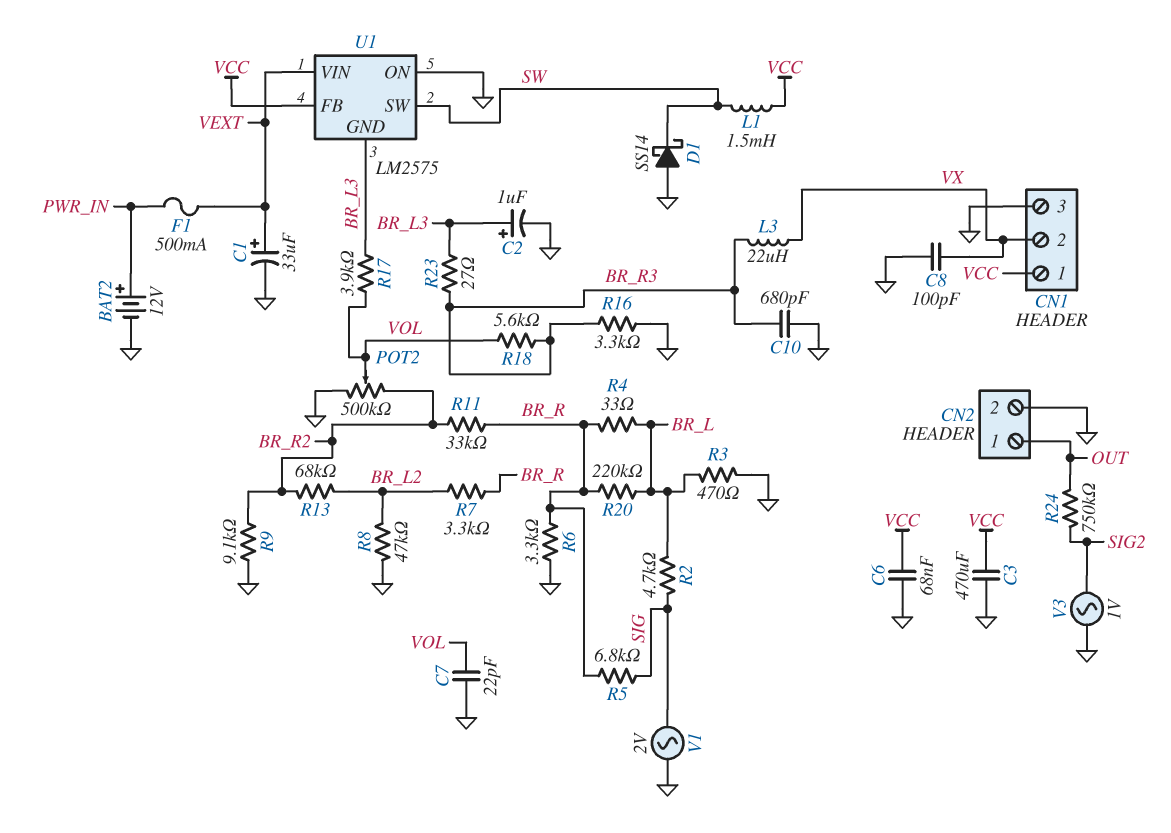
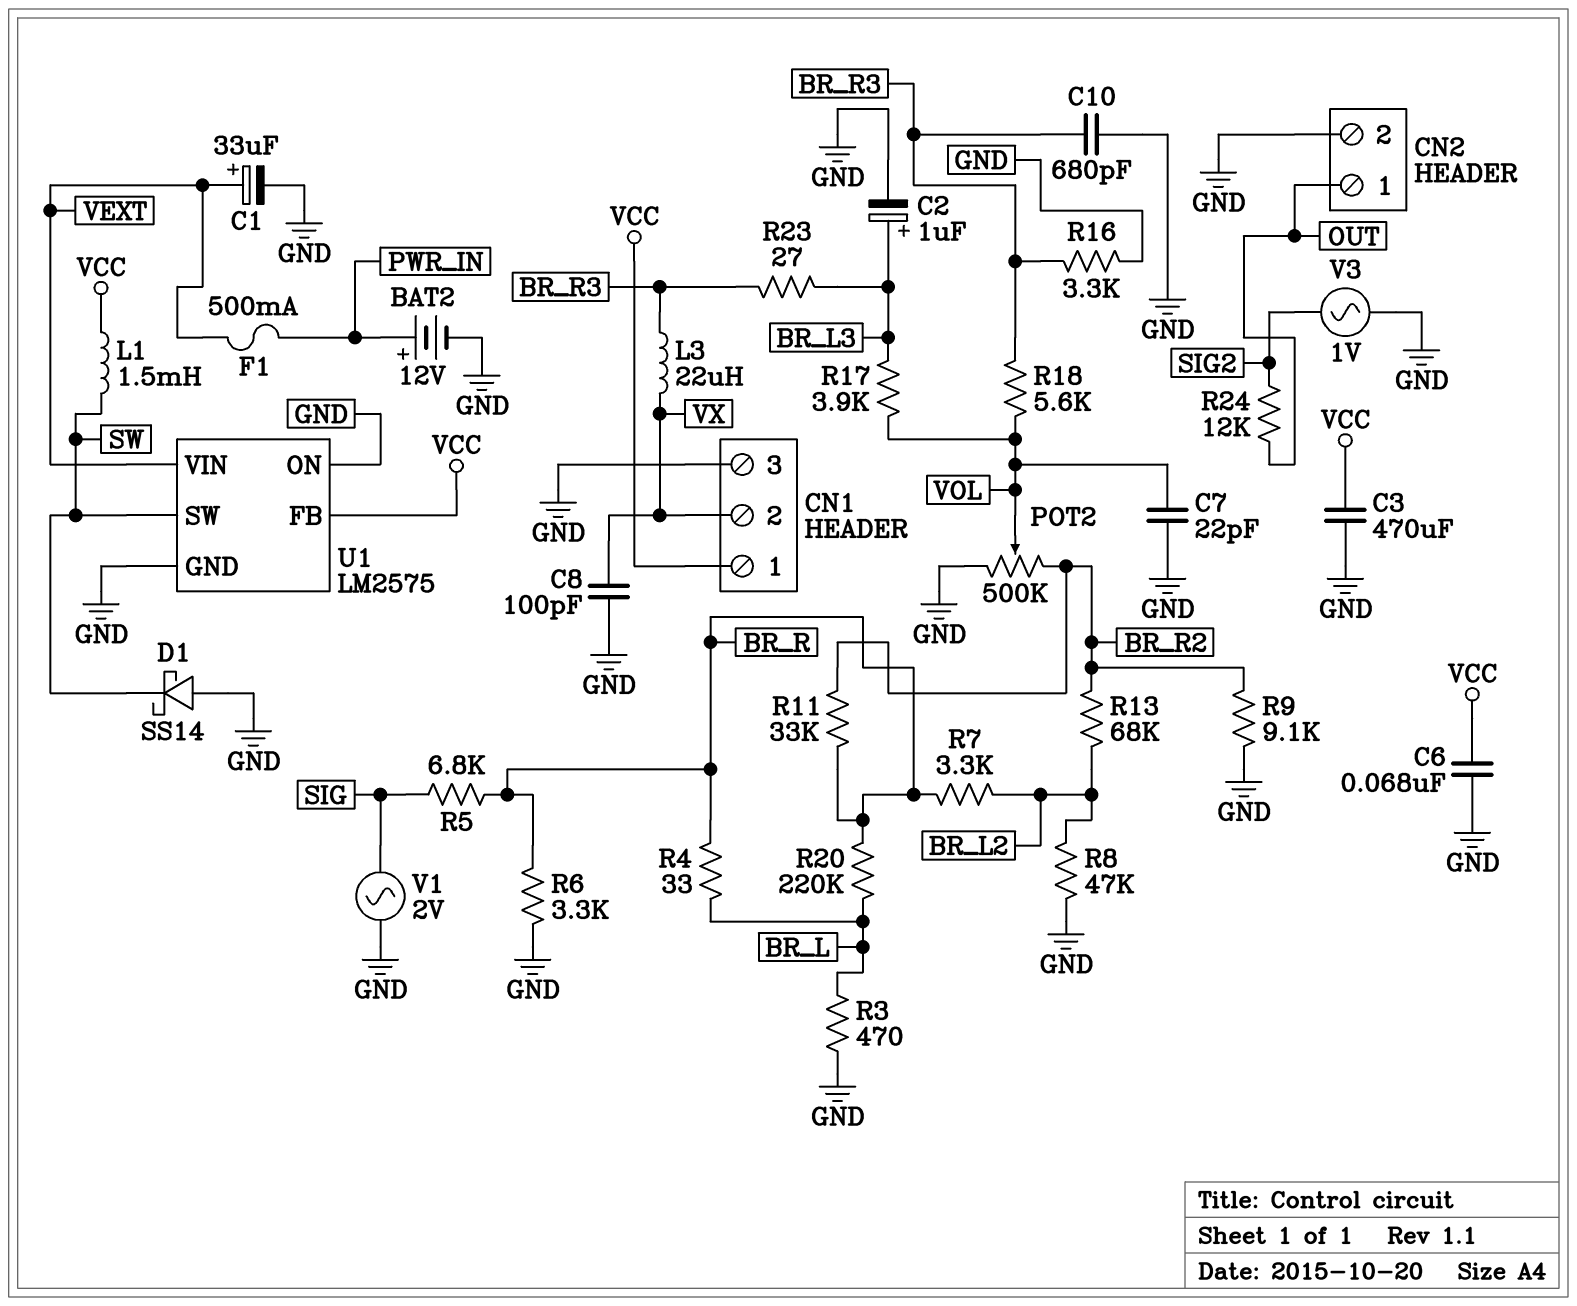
R2: 4.7k (BR_L, SIG) -> none
R24: 750k (OUT, SIG2) -> 12k (OUT, SIG2)
U1 pin GND: BR_L3 -> GND

